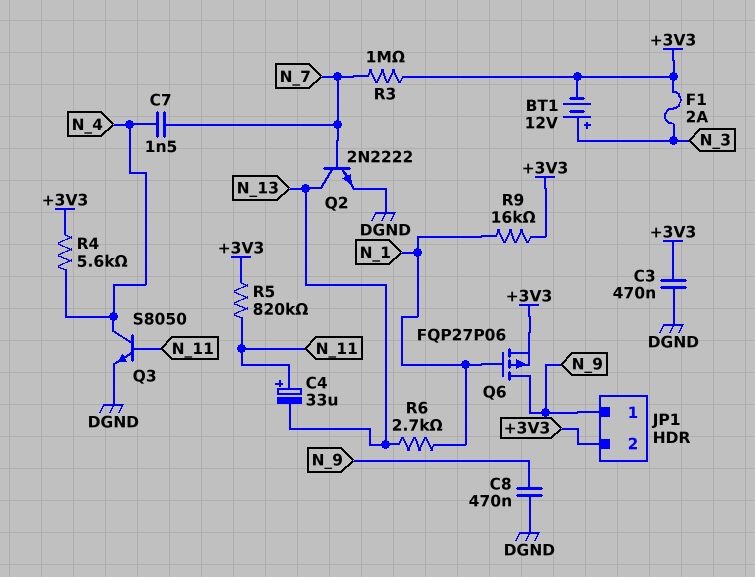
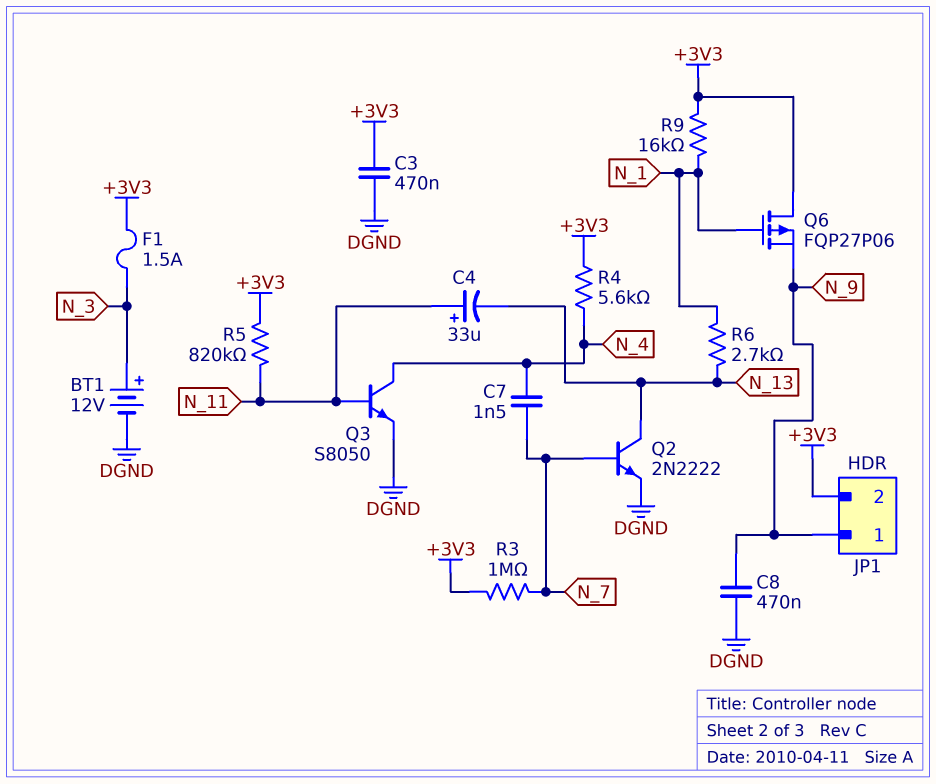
BT1: 12V (plus N_3, minus +3V3) -> 12V (plus N_3, minus DGND)
F1: 2A (+3V3, N_3) -> 1.5A (+3V3, N_3)
Q6: PMOS FQP27P06 (G N_1, D N_9, S +3V3) -> PMOS FQP27P06 (G N_1, D +3V3, S N_9)

